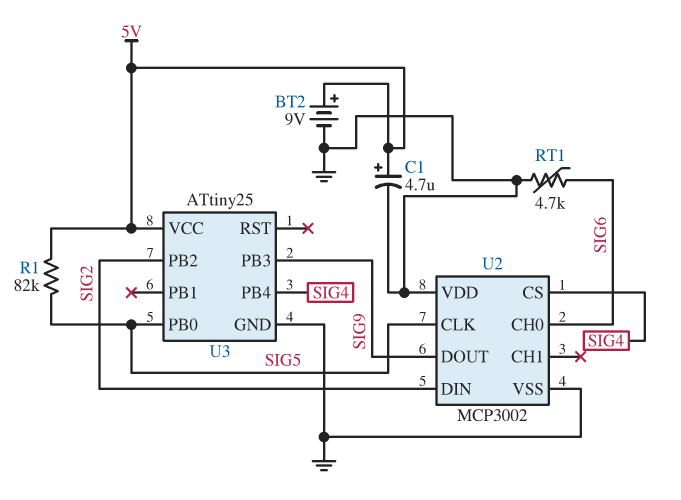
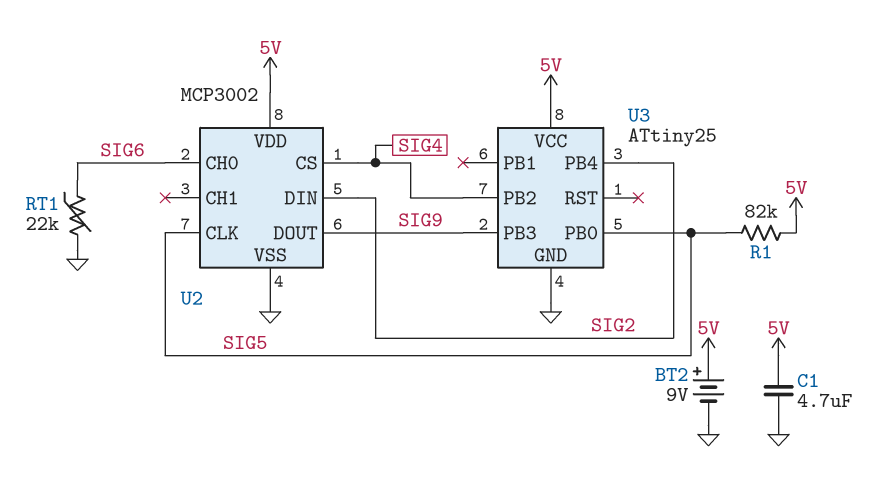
C1: 4.7uF (plus 5V, minus GND) -> 4.7uF (5V, GND)
RT1: 4.7k (GND, SIG6) -> 22k (GND, SIG6)
U2 pin VDD: GND -> 5V
U3 pin PB2: SIG2 -> SIG4
U3 pin PB4: SIG4 -> SIG2

